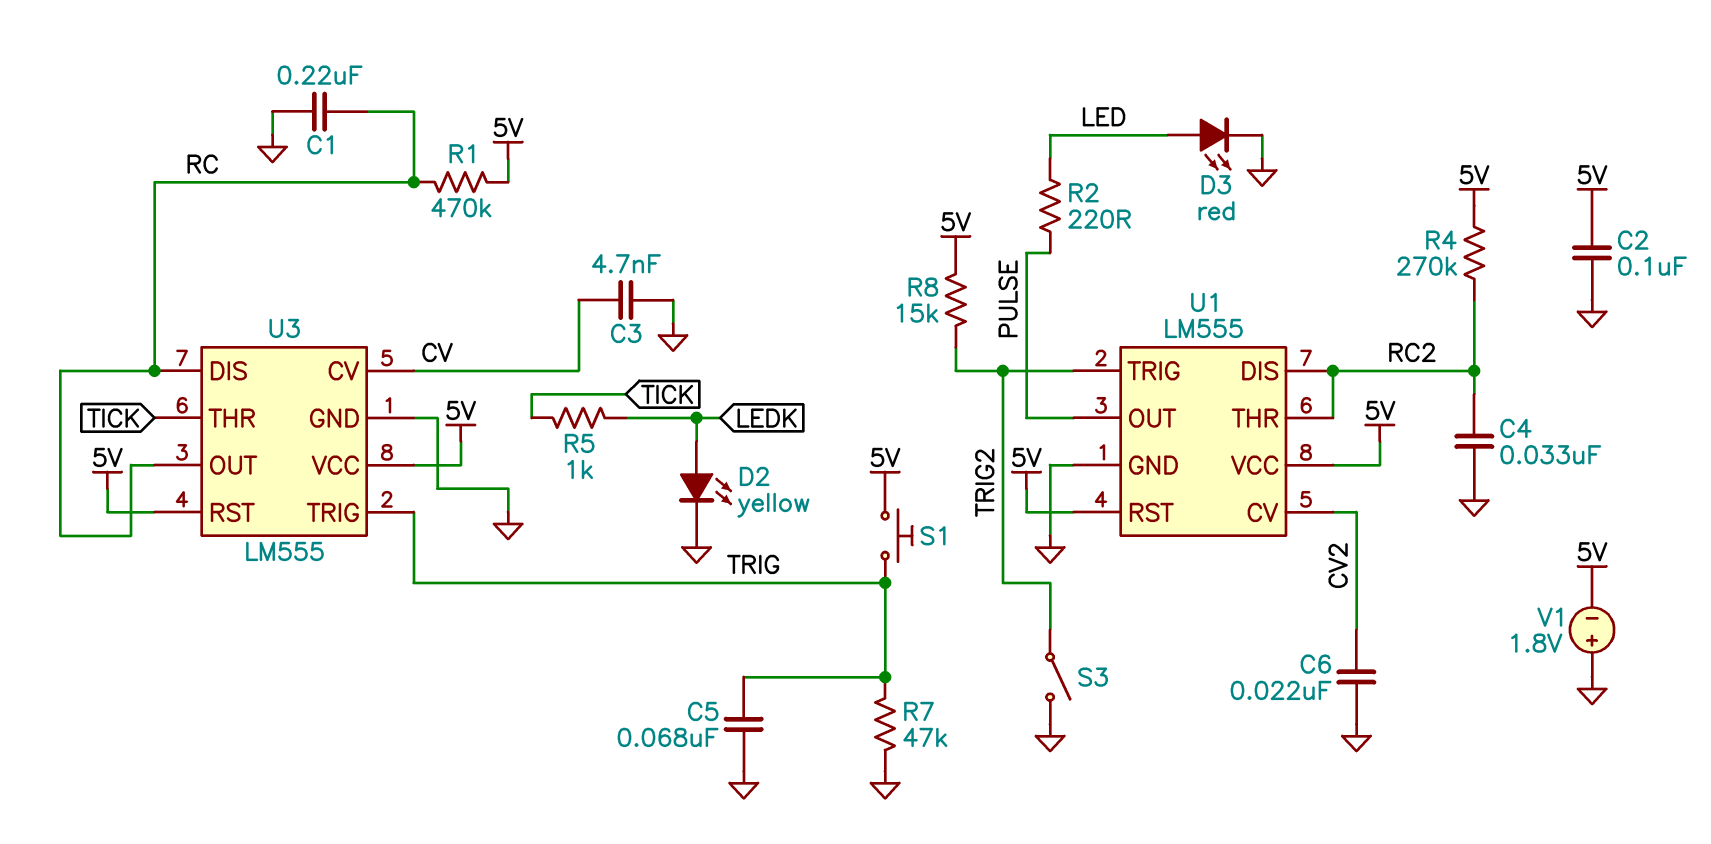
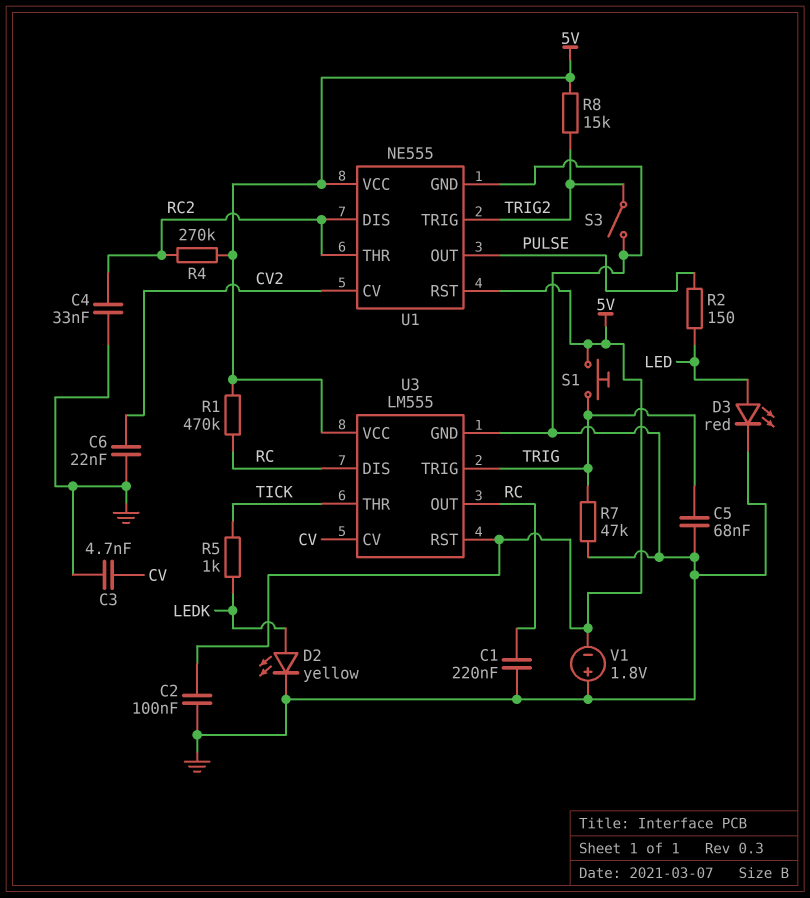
R2: 220 (LED, PULSE) -> 150 (LED, PULSE)
U1: LM555 -> NE555

